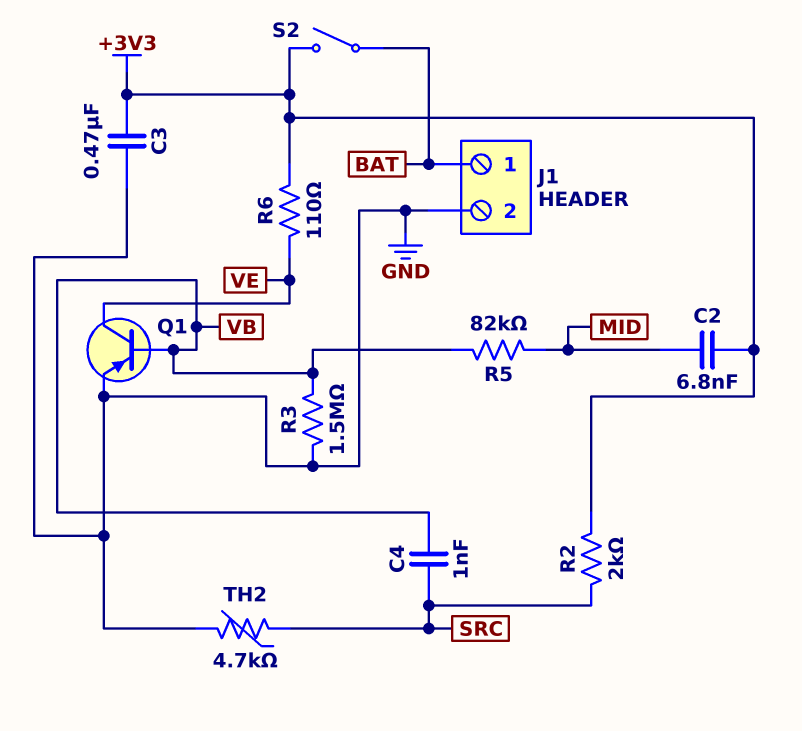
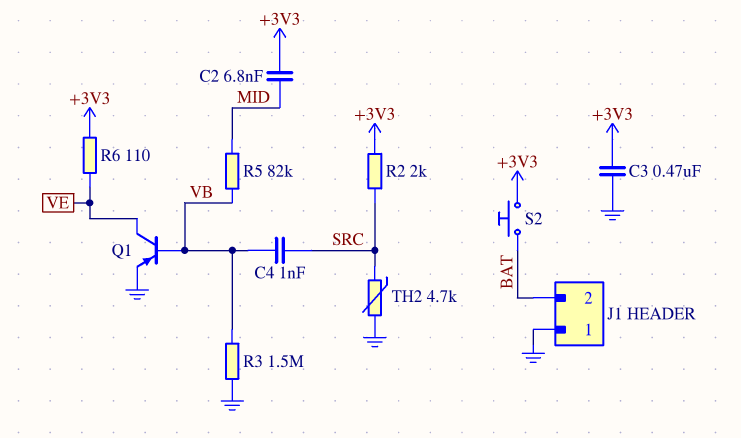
J1 pin 1: BAT -> GND
J1 pin 2: GND -> BAT
S2: switch (+3V3, BAT) -> button (+3V3, BAT)

